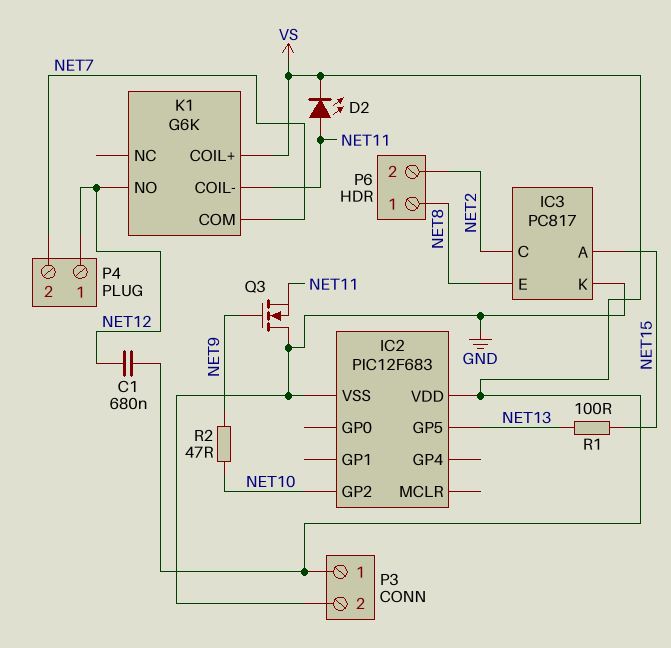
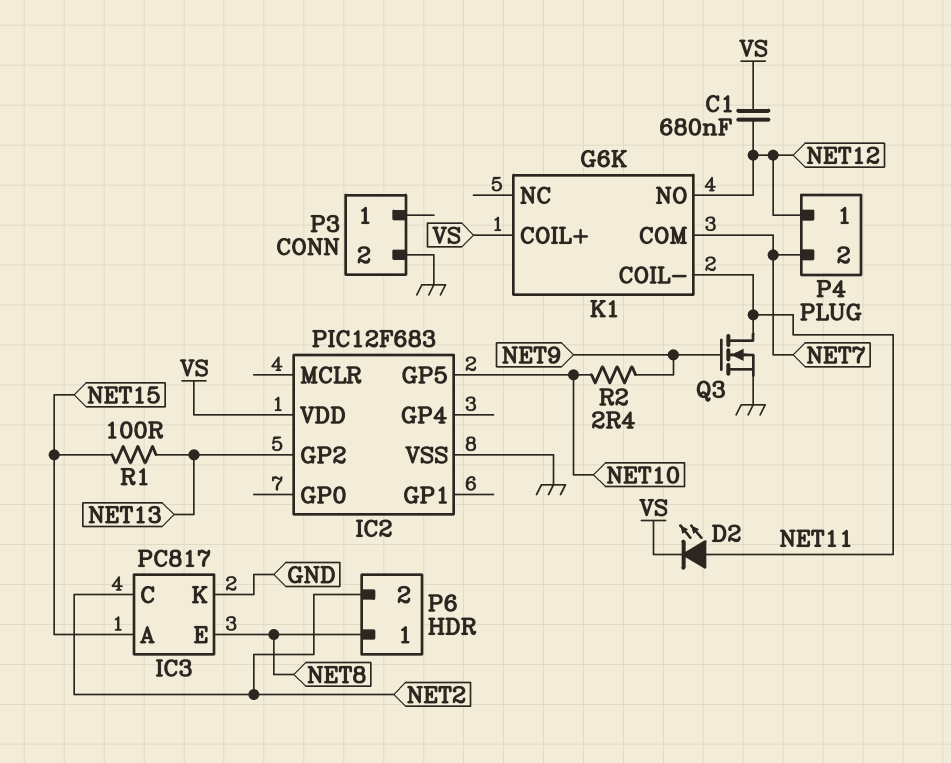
IC2 pin GP2: NET10 -> NET13
IC2 pin GP5: NET13 -> NET10
P3 pin 1: VS -> none
Q3: NMOS (G NET9, D GND, S NET11) -> NMOS (G NET9, D NET11, S GND)
R2: 47 (NET9, NET10) -> 2.4 (NET9, NET10)

